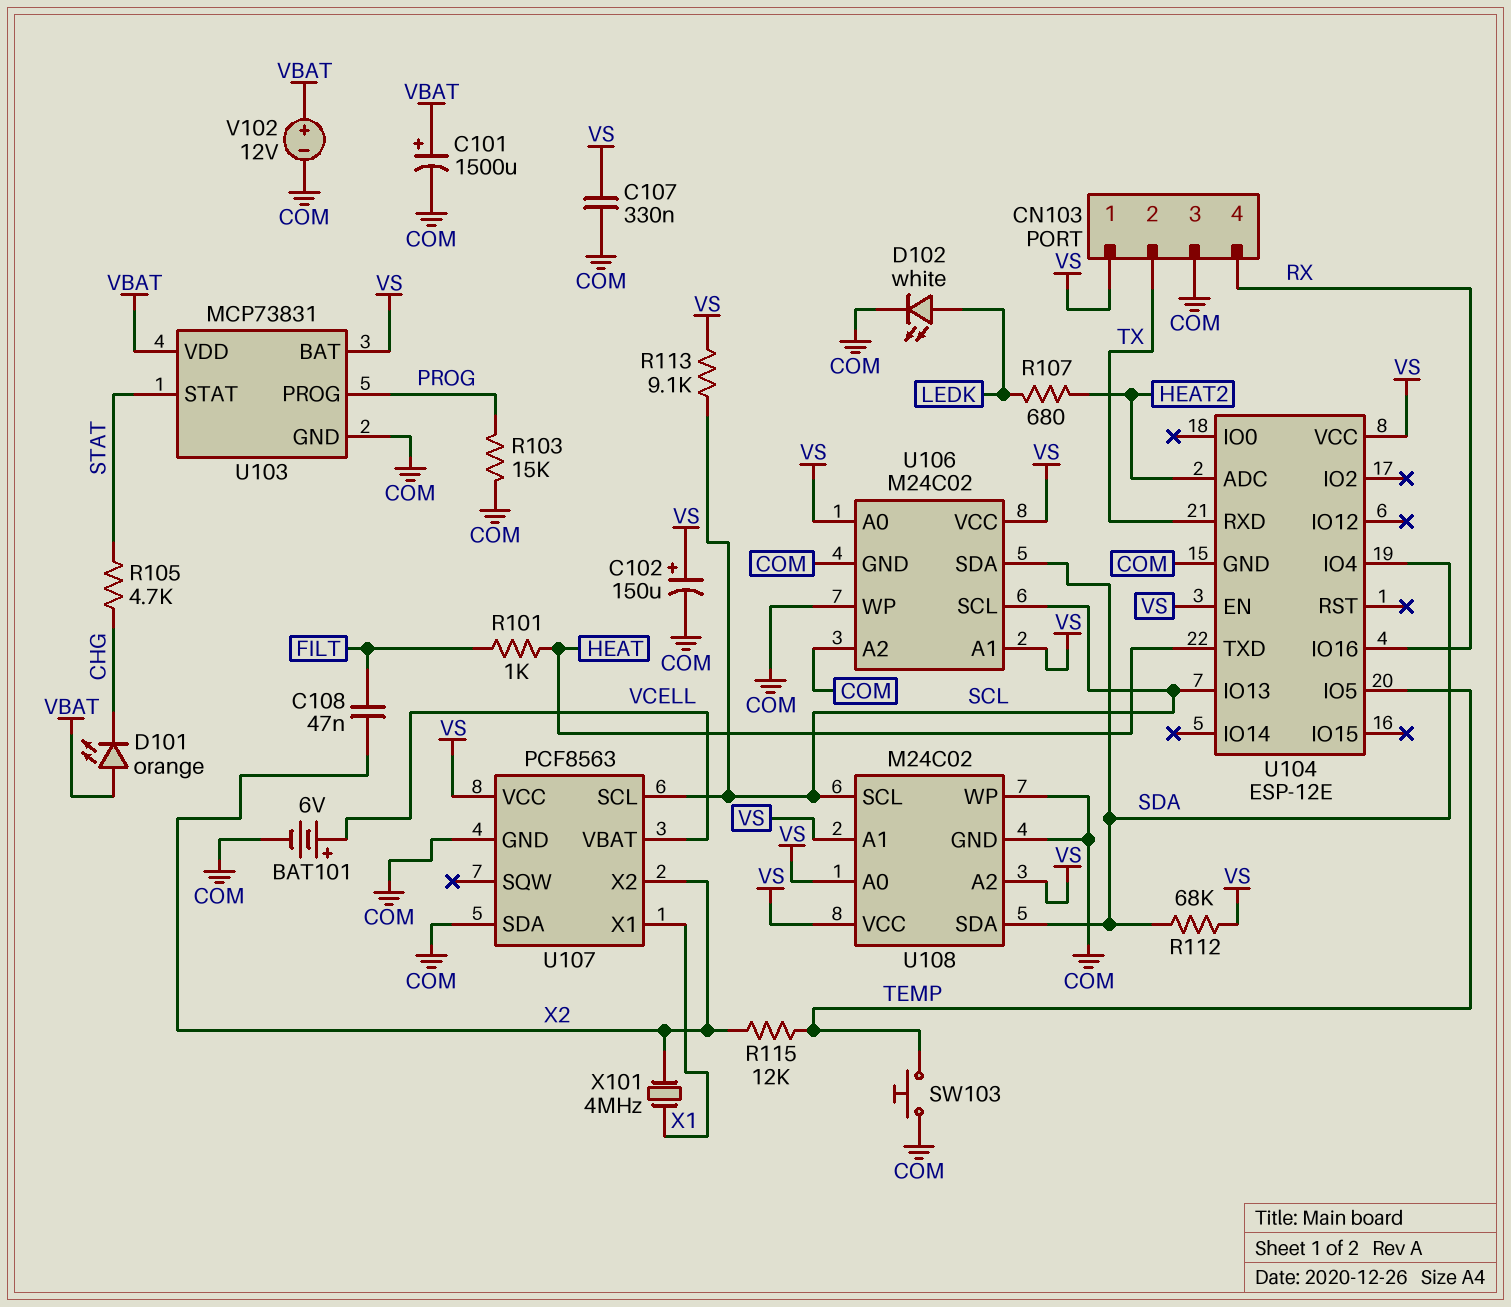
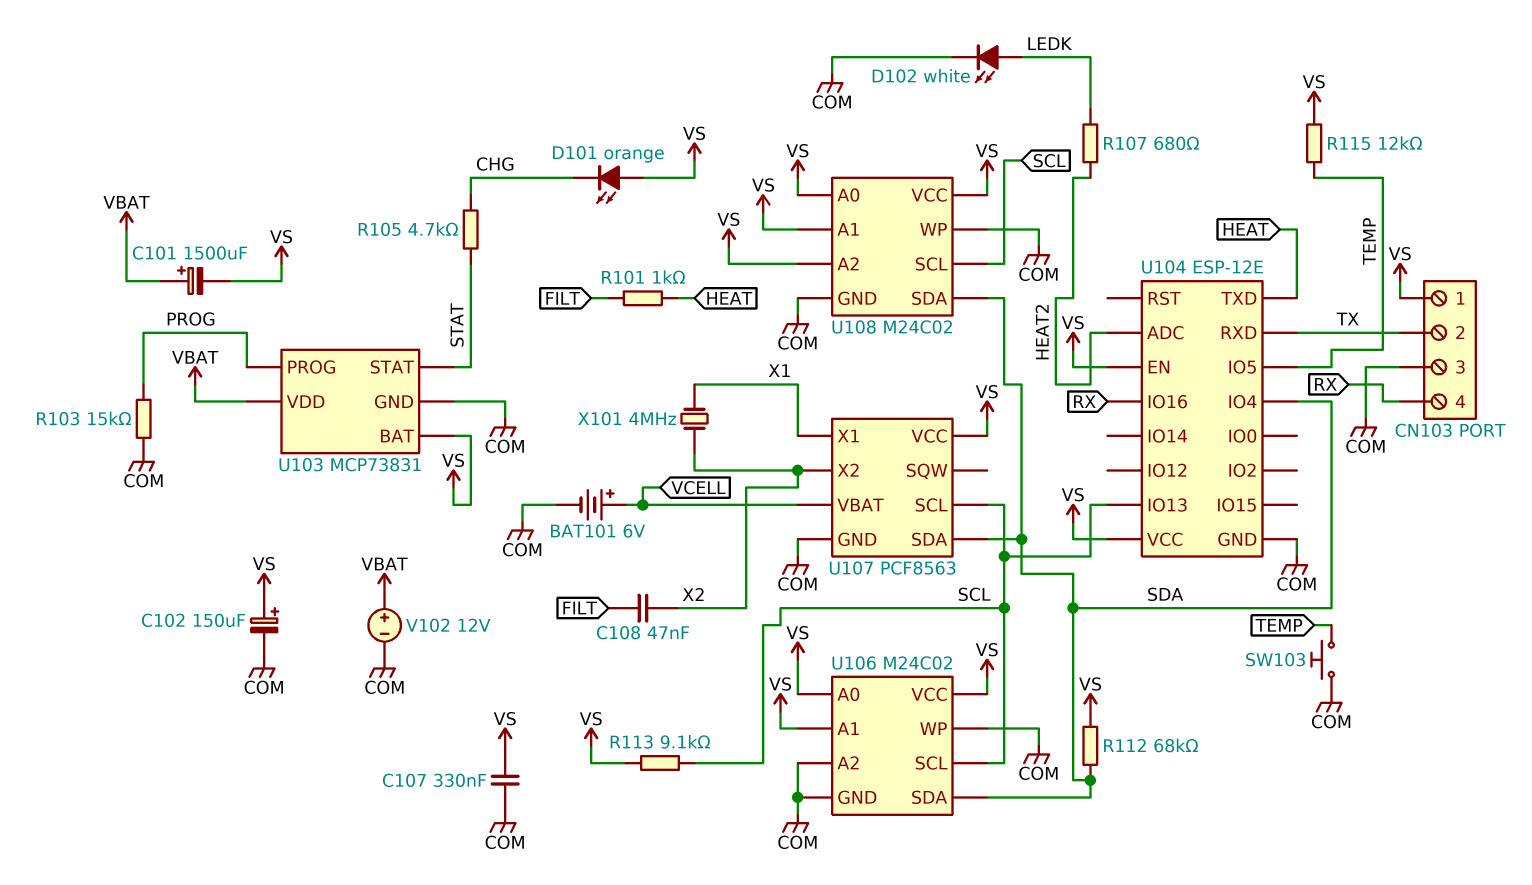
C101: 1500uF (plus VBAT, minus COM) -> 1500uF (plus VBAT, minus VS)
D101: LED orange (A VBAT, K CHG) -> LED orange (A VS, K CHG)
R115: 12k (TEMP, X2) -> 12k (TEMP, VS)
U107 pin SDA: COM -> SDA

